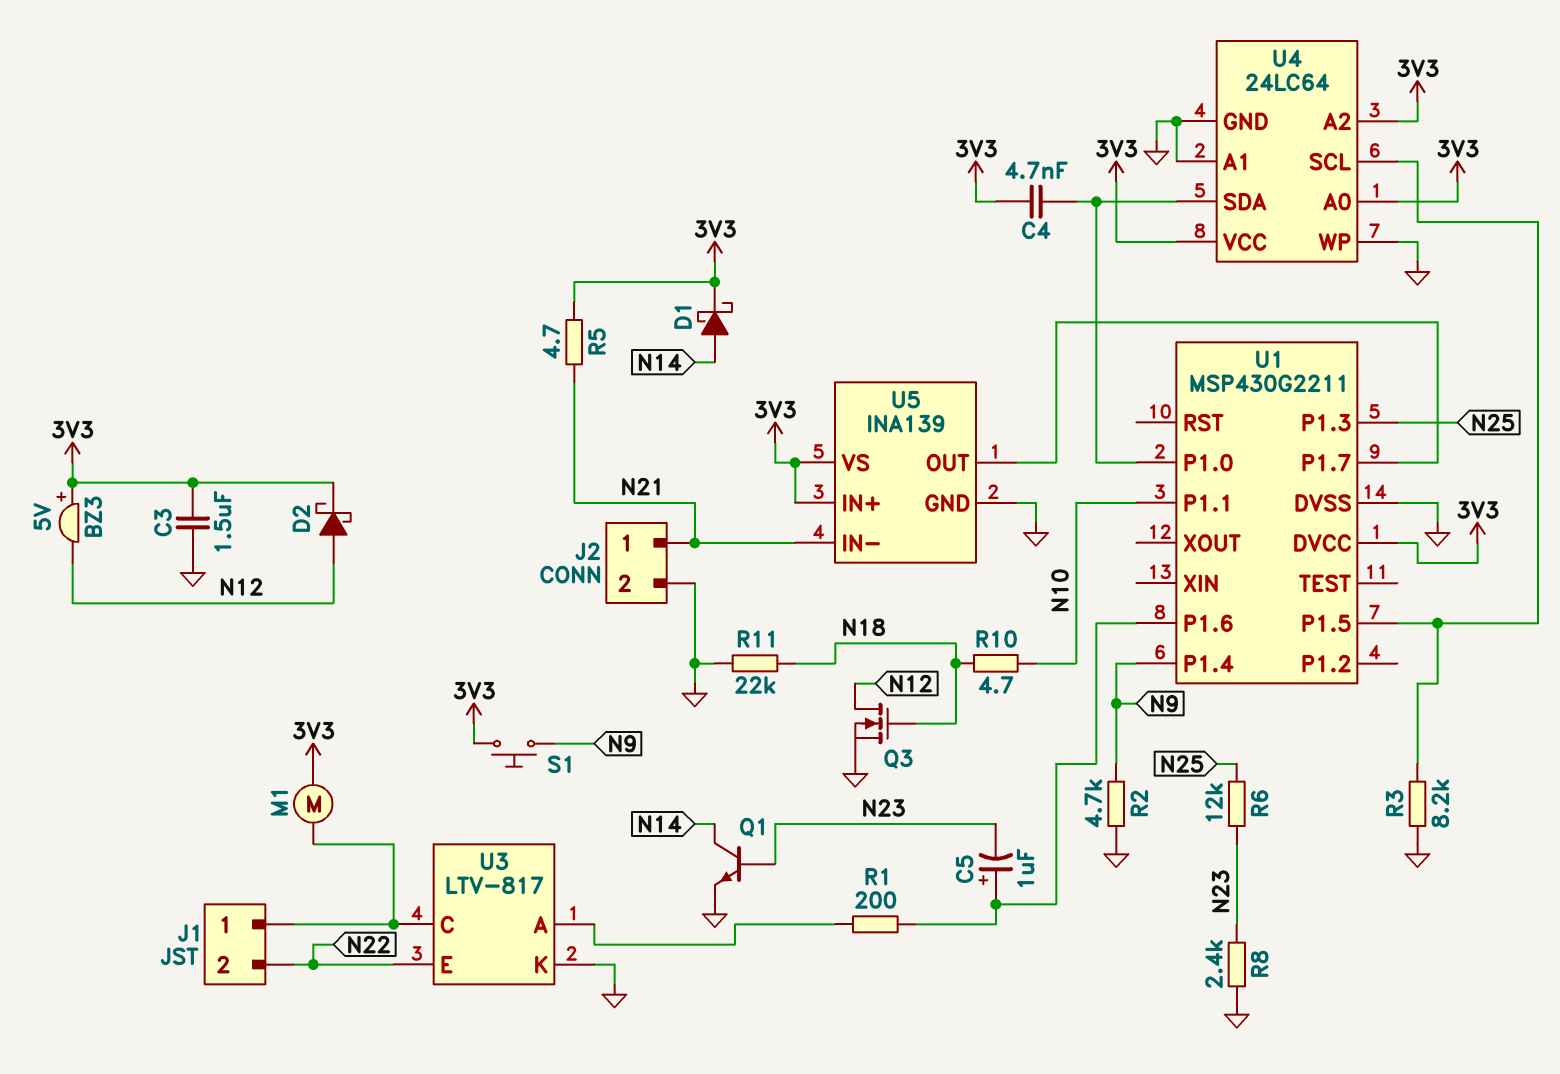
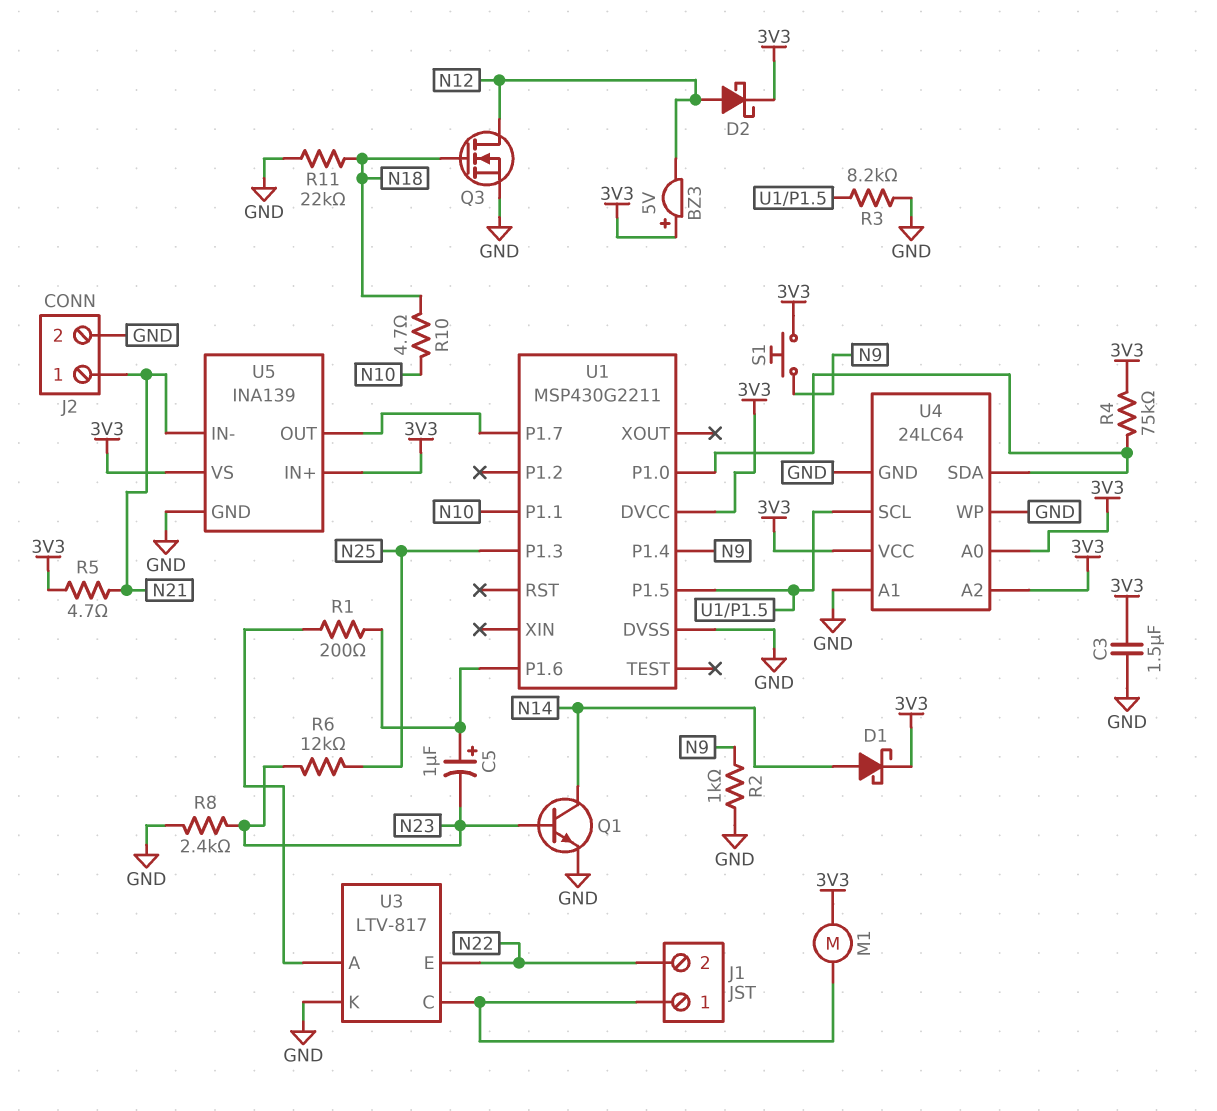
C4: 4.7nF (3V3, U1/P1.0) -> none
R2: 4.7k (GND, N9) -> 1k (GND, N9)
R4: none -> 75k (3V3, U1/P1.0)

